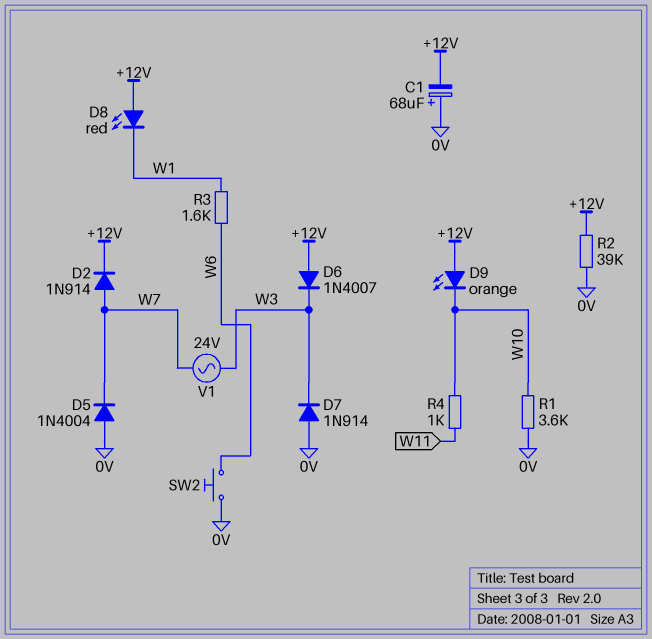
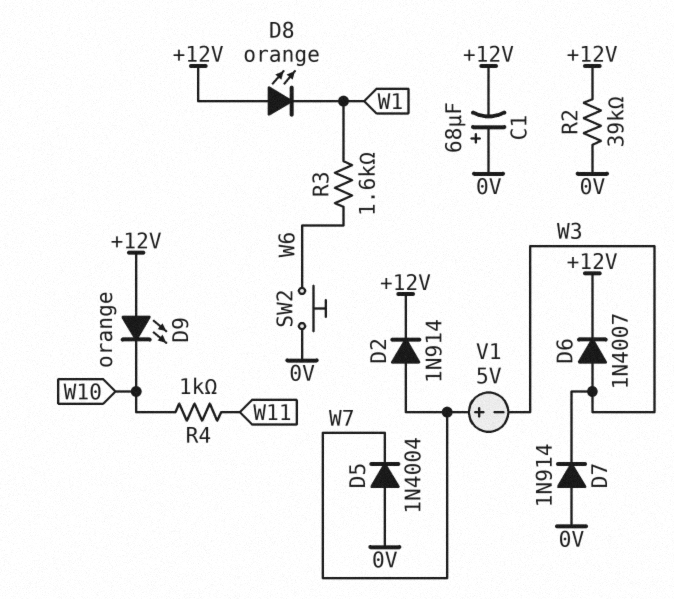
D6: diode 1N4007 (A +12V, K W3) -> diode 1N4007 (A W3, K +12V)
D8: LED red (A +12V, K W1) -> LED orange (A +12V, K W1)
R1: 3.6k (0V, W10) -> none
V1: AC 24V (W3, W7) -> 5V (plus W7, minus W3)

